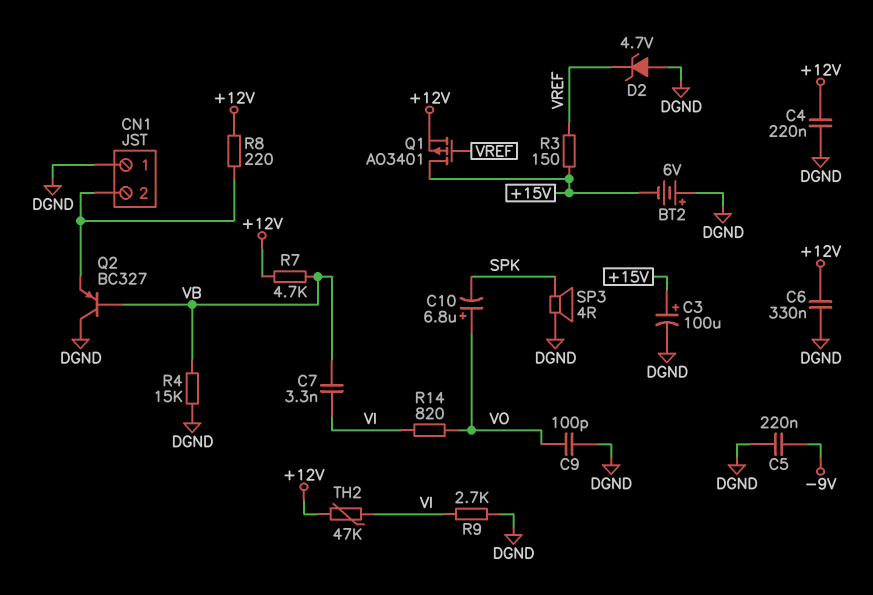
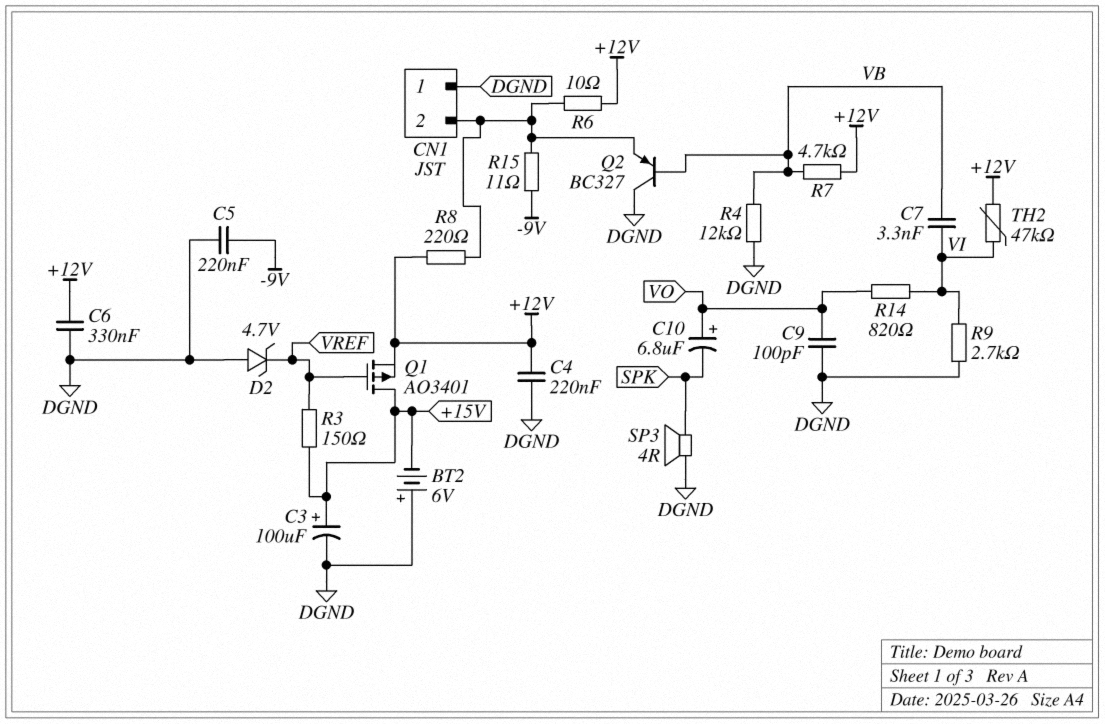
R4: 15k (DGND, VB) -> 12k (DGND, VB)
R6: none -> 10 (+12V, CN1/2)
R15: none -> 11 (-9V, CN1/2)

